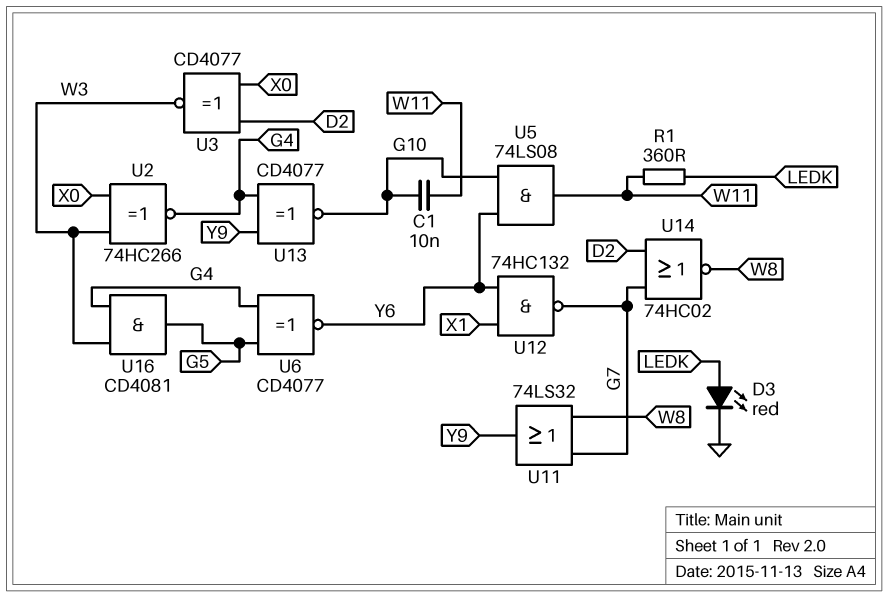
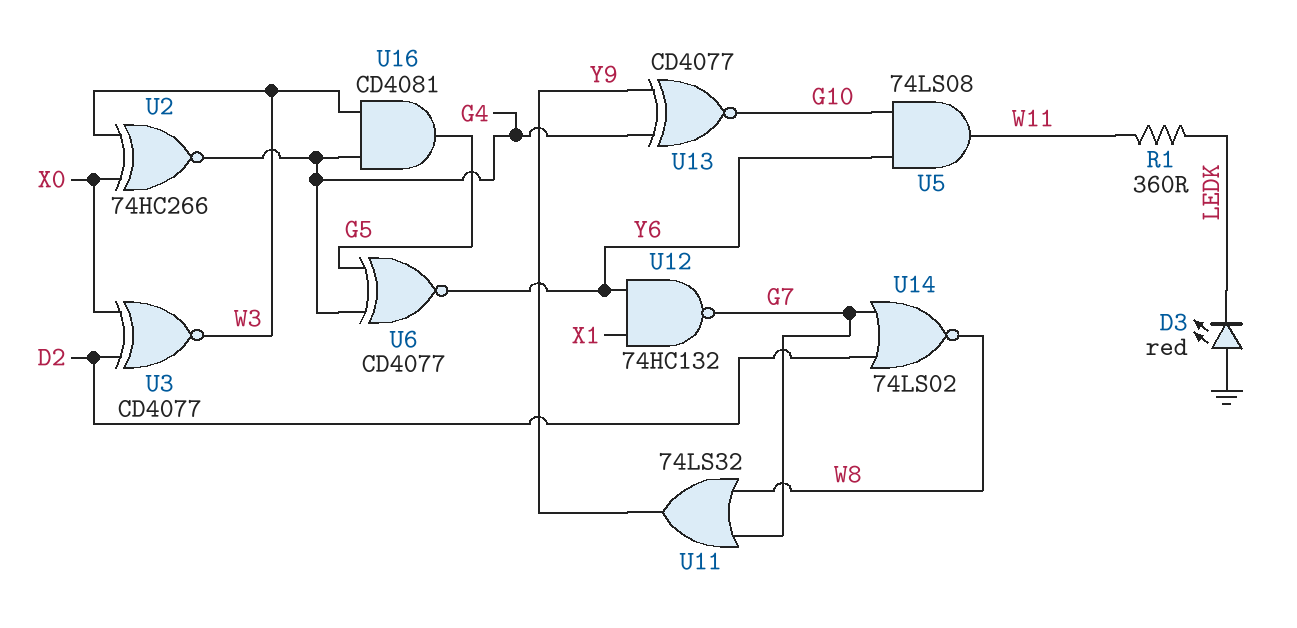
C1: 10nF (G10, W11) -> none
D3: LED red (A LEDK, K GND) -> LED red (A GND, K LEDK)
U14: NOR 74HC02 (in D2, in G7, out W8) -> NOR 74LS02 (in D2, in G7, out W8)

